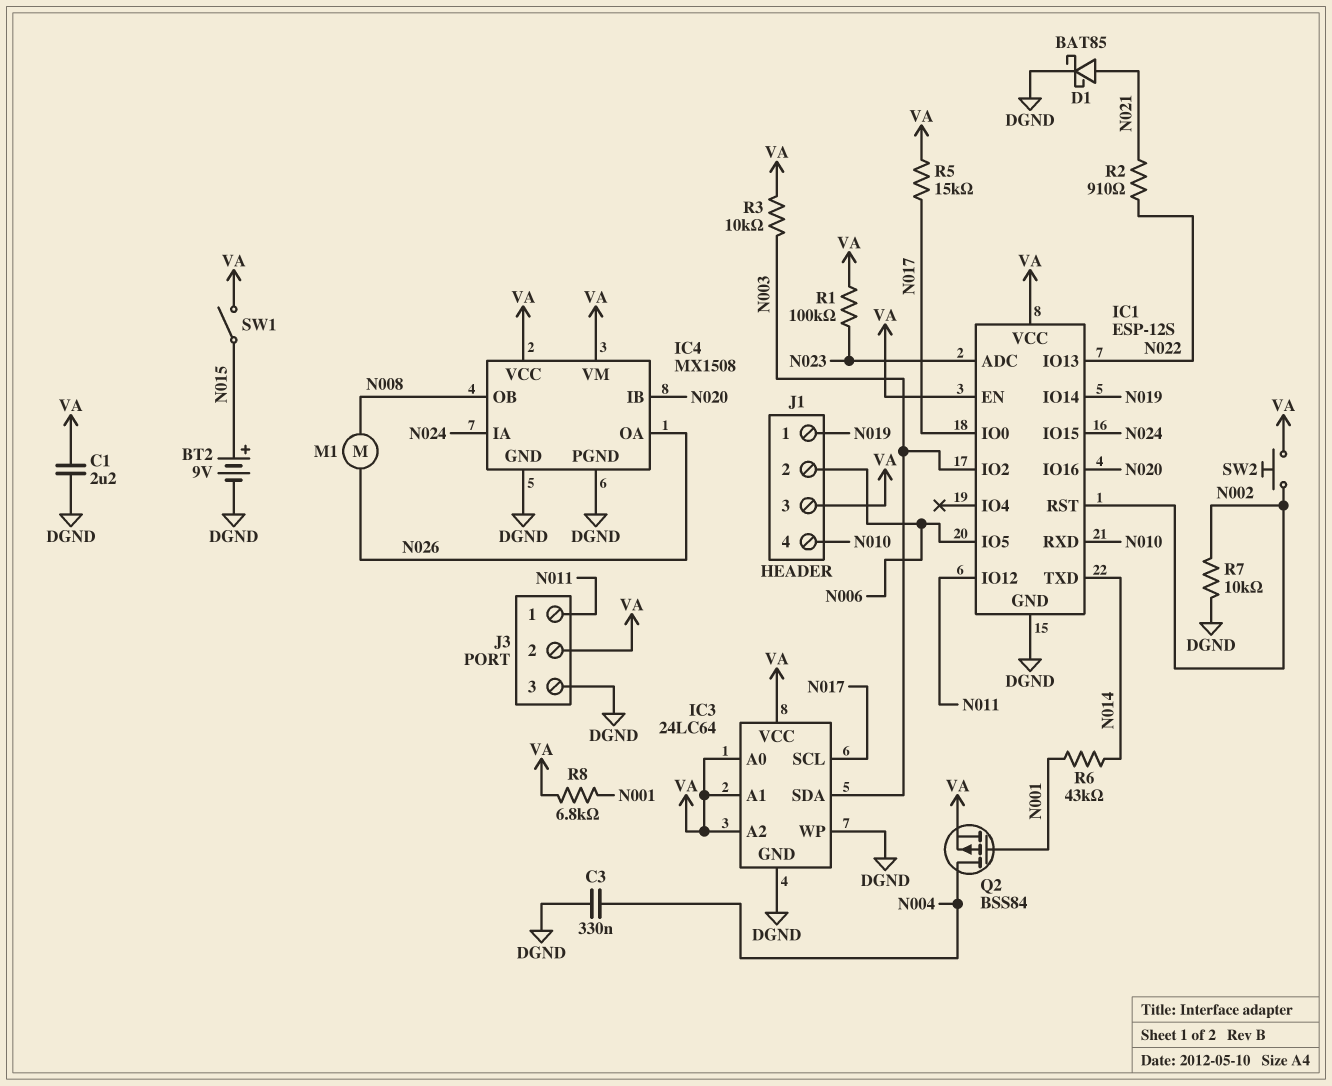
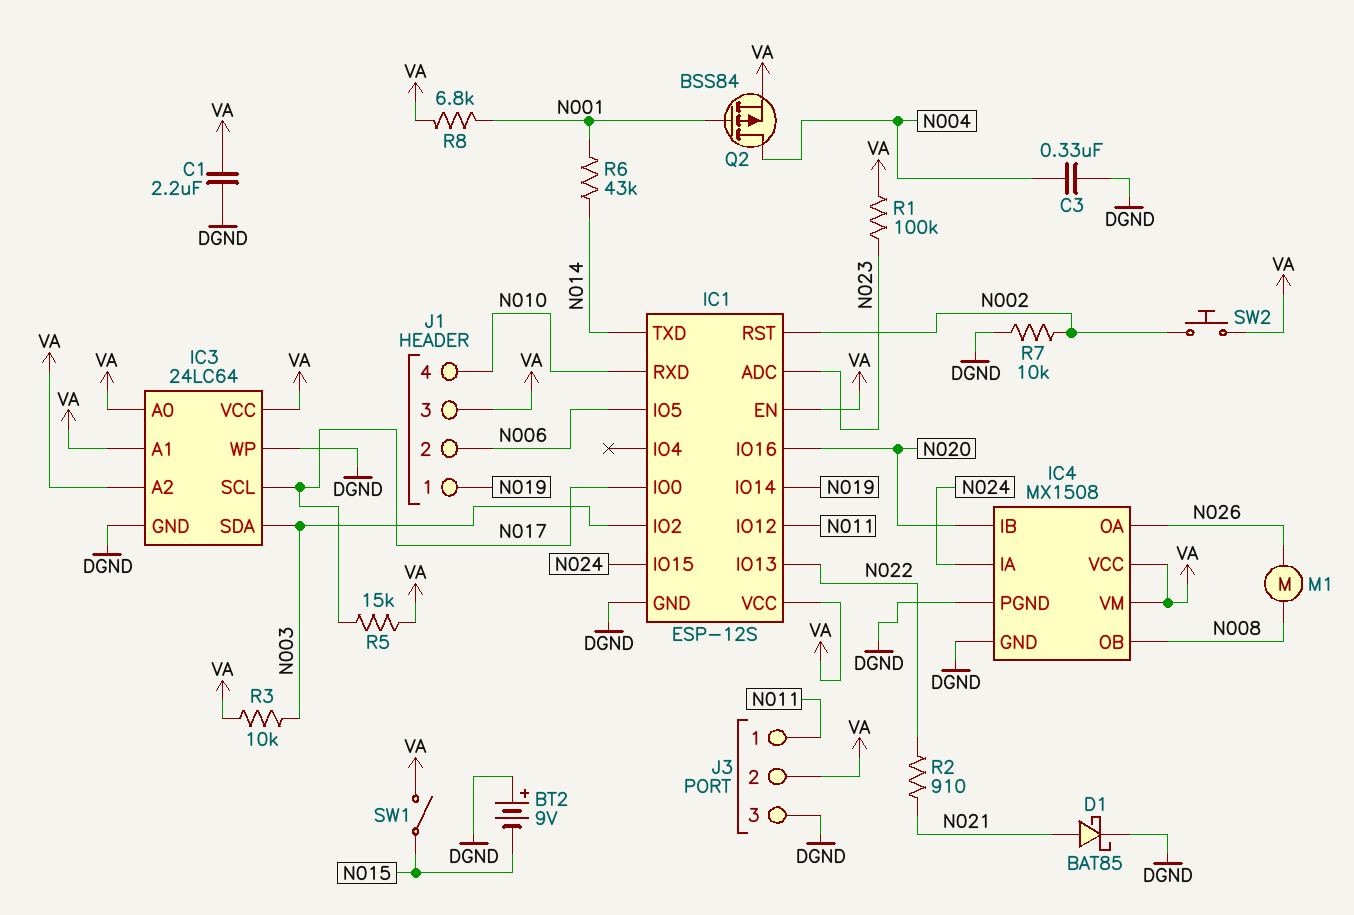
BT2: 9V (plus N015, minus DGND) -> 9V (plus DGND, minus N015)

